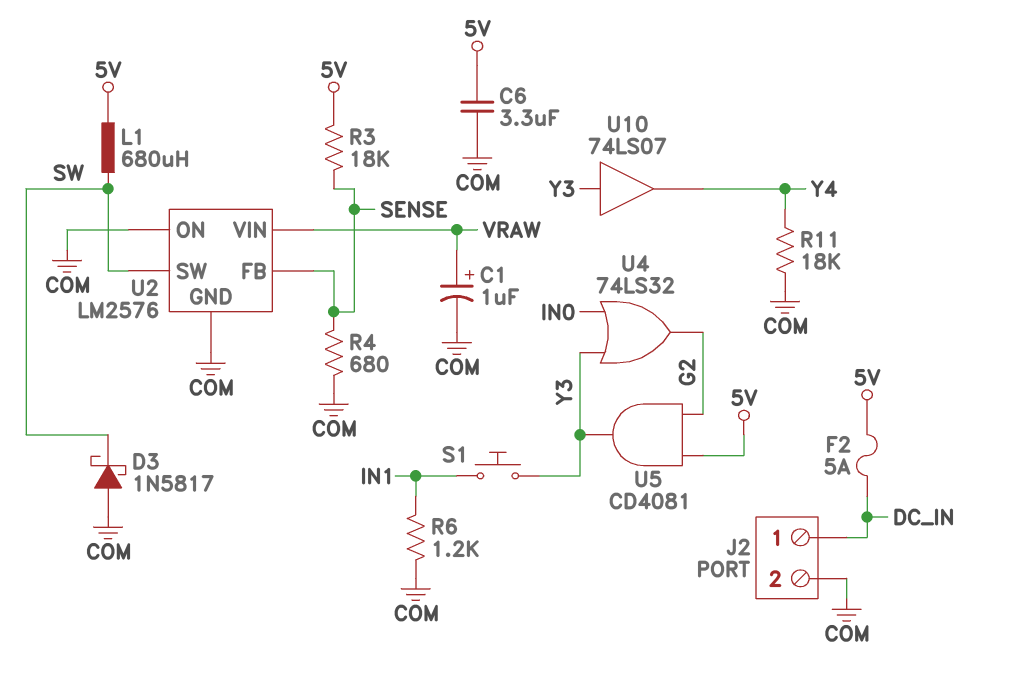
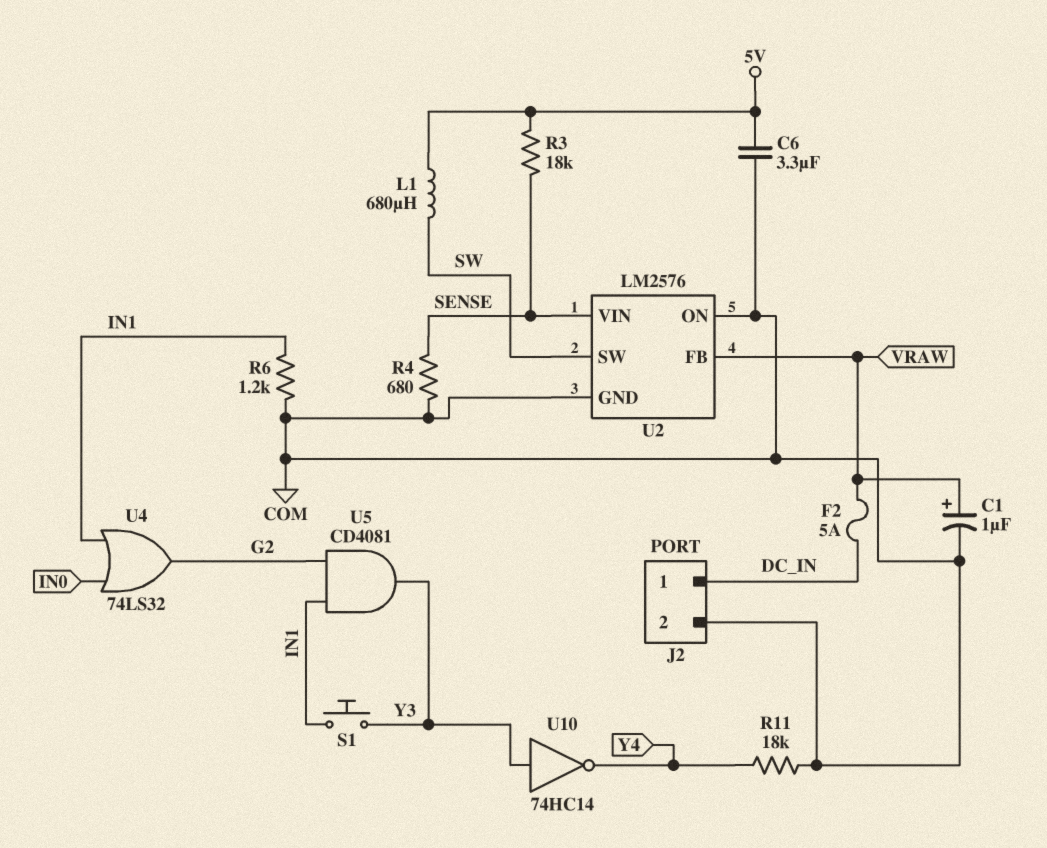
D3: schottky 1N5817 (A COM, K SW) -> none
F2: 5A (5V, DC_IN) -> 5A (DC_IN, VRAW)
U2 pin FB: SENSE -> VRAW
U2 pin VIN: VRAW -> SENSE
U4: OR 74LS32 (in IN0, in Y3, out G2) -> OR 74LS32 (in IN0, in IN1, out G2)
U5: AND CD4081 (in 5V, in G2, out Y3) -> AND CD4081 (in G2, in IN1, out Y3)
U10: buffer 74LS07 (in Y3, out Y4) -> NOT 74HC14 (in Y3, out Y4)

